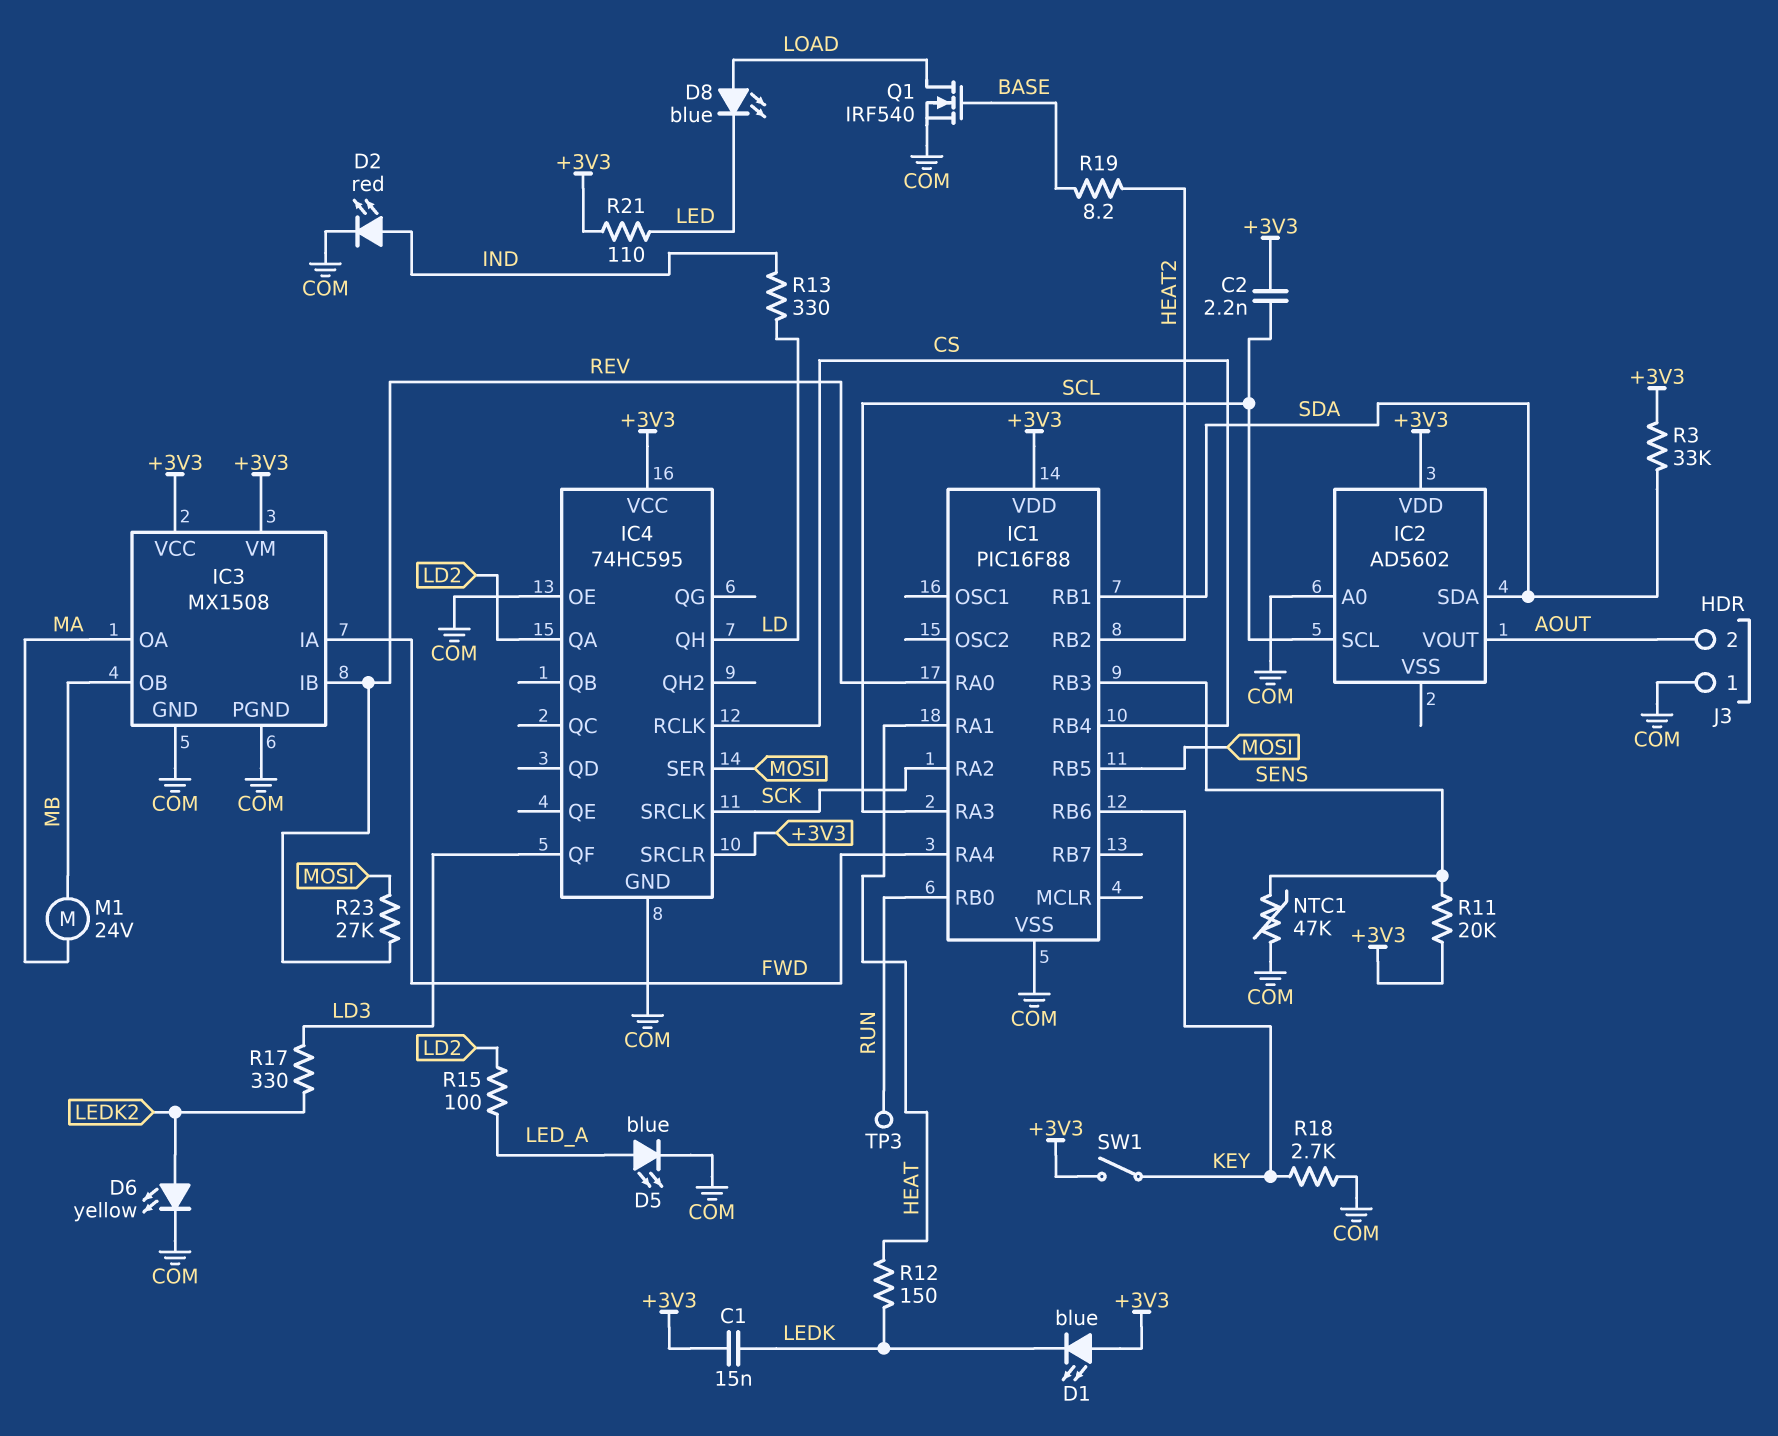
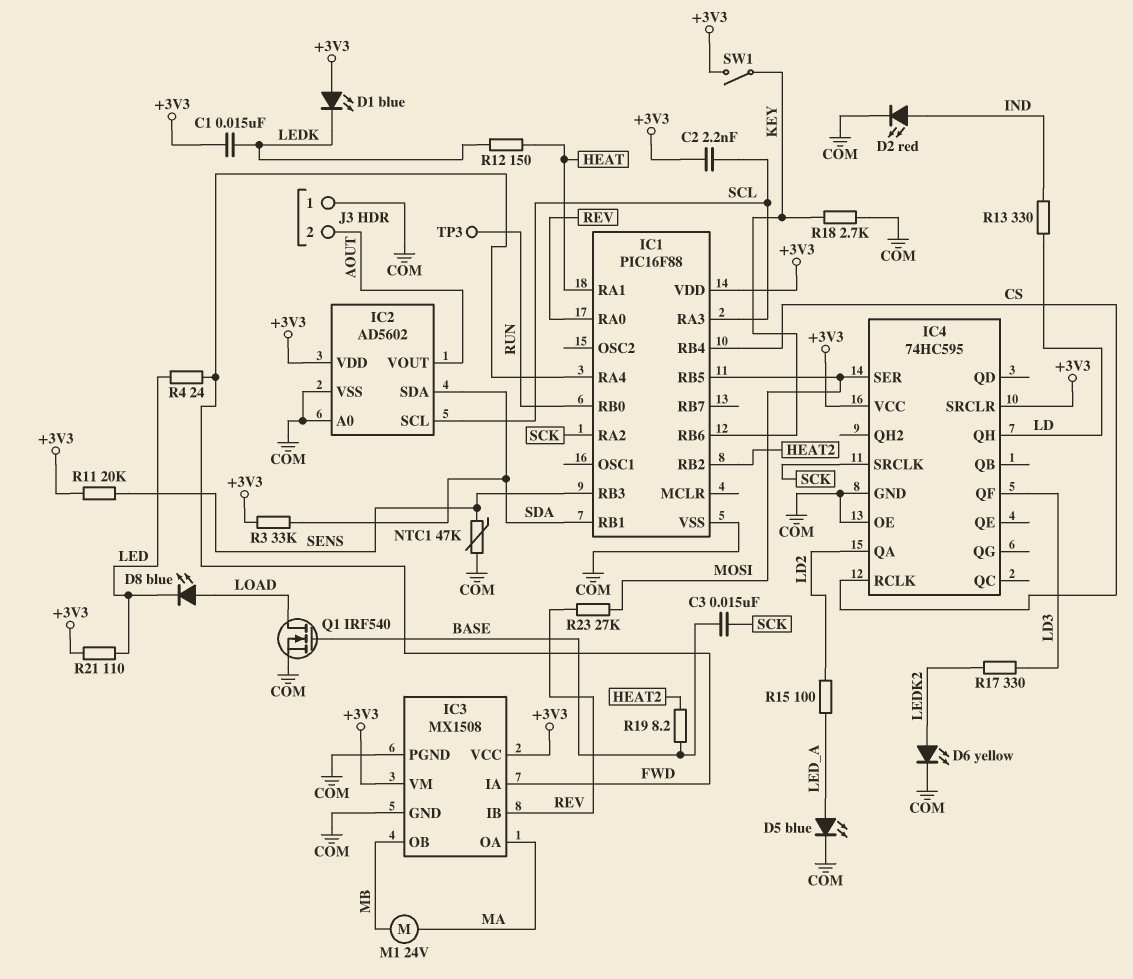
C3: none -> 15nF (BASE, SCK)
IC2 pin VSS: none -> COM
R4: none -> 24 (FWD, LED)

